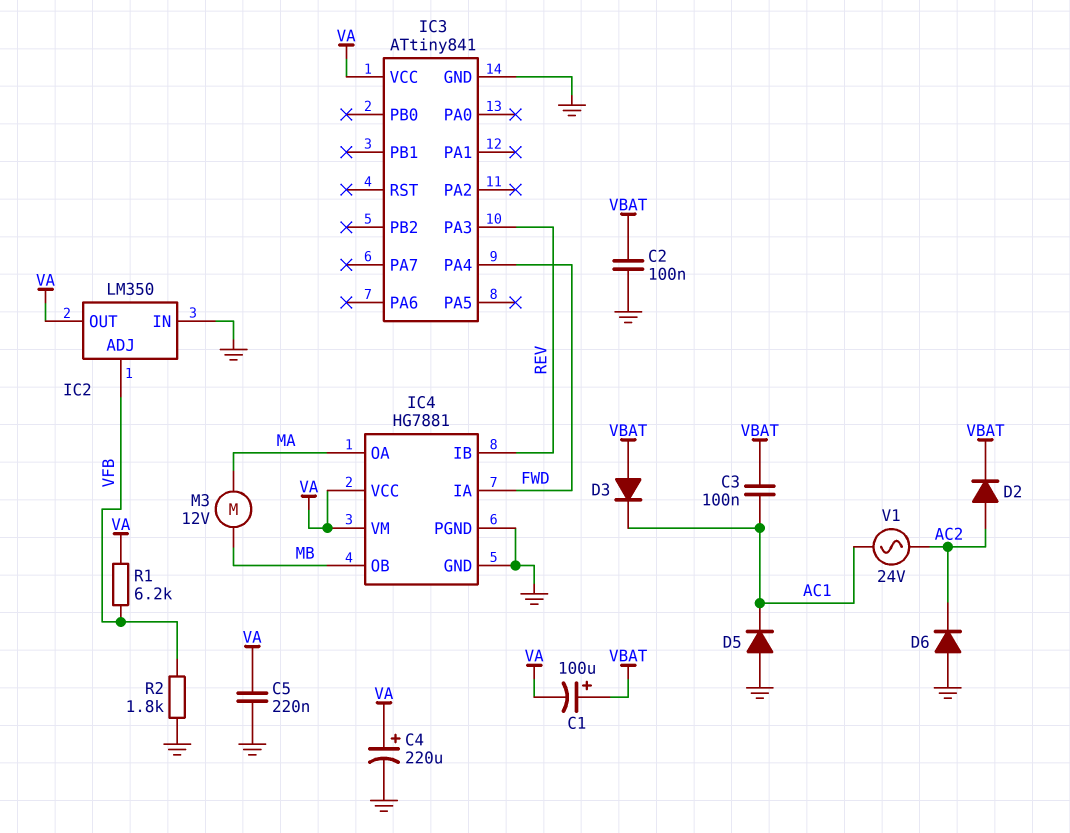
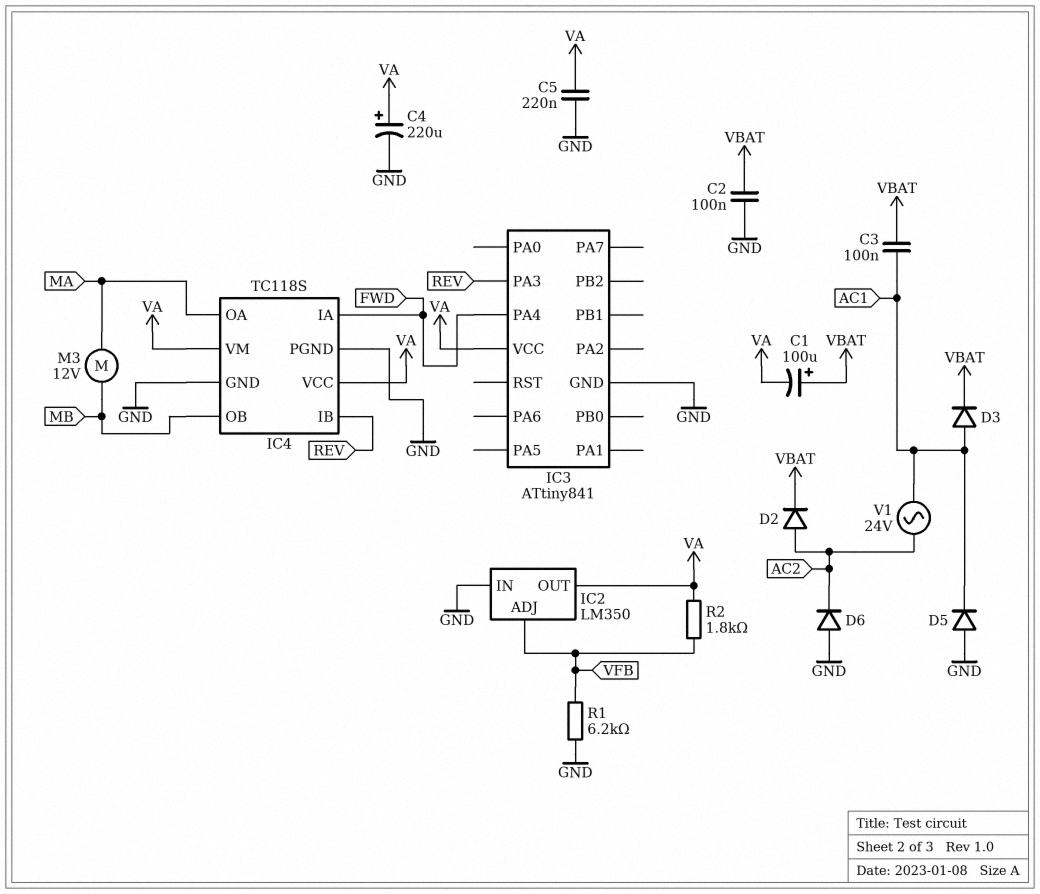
D3: diode (A VBAT, K AC1) -> diode (A AC1, K VBAT)
IC4: HG7881 -> TC118S
R1: 6.2k (VA, VFB) -> 6.2k (GND, VFB)
R2: 1.8k (GND, VFB) -> 1.8k (VA, VFB)

